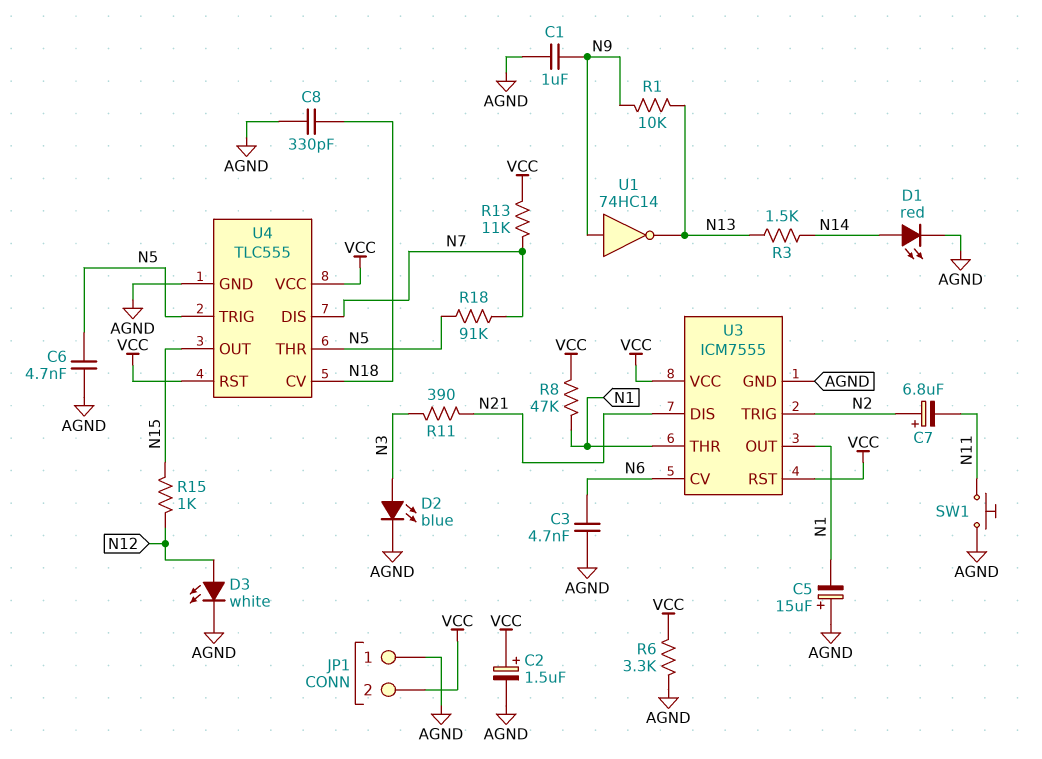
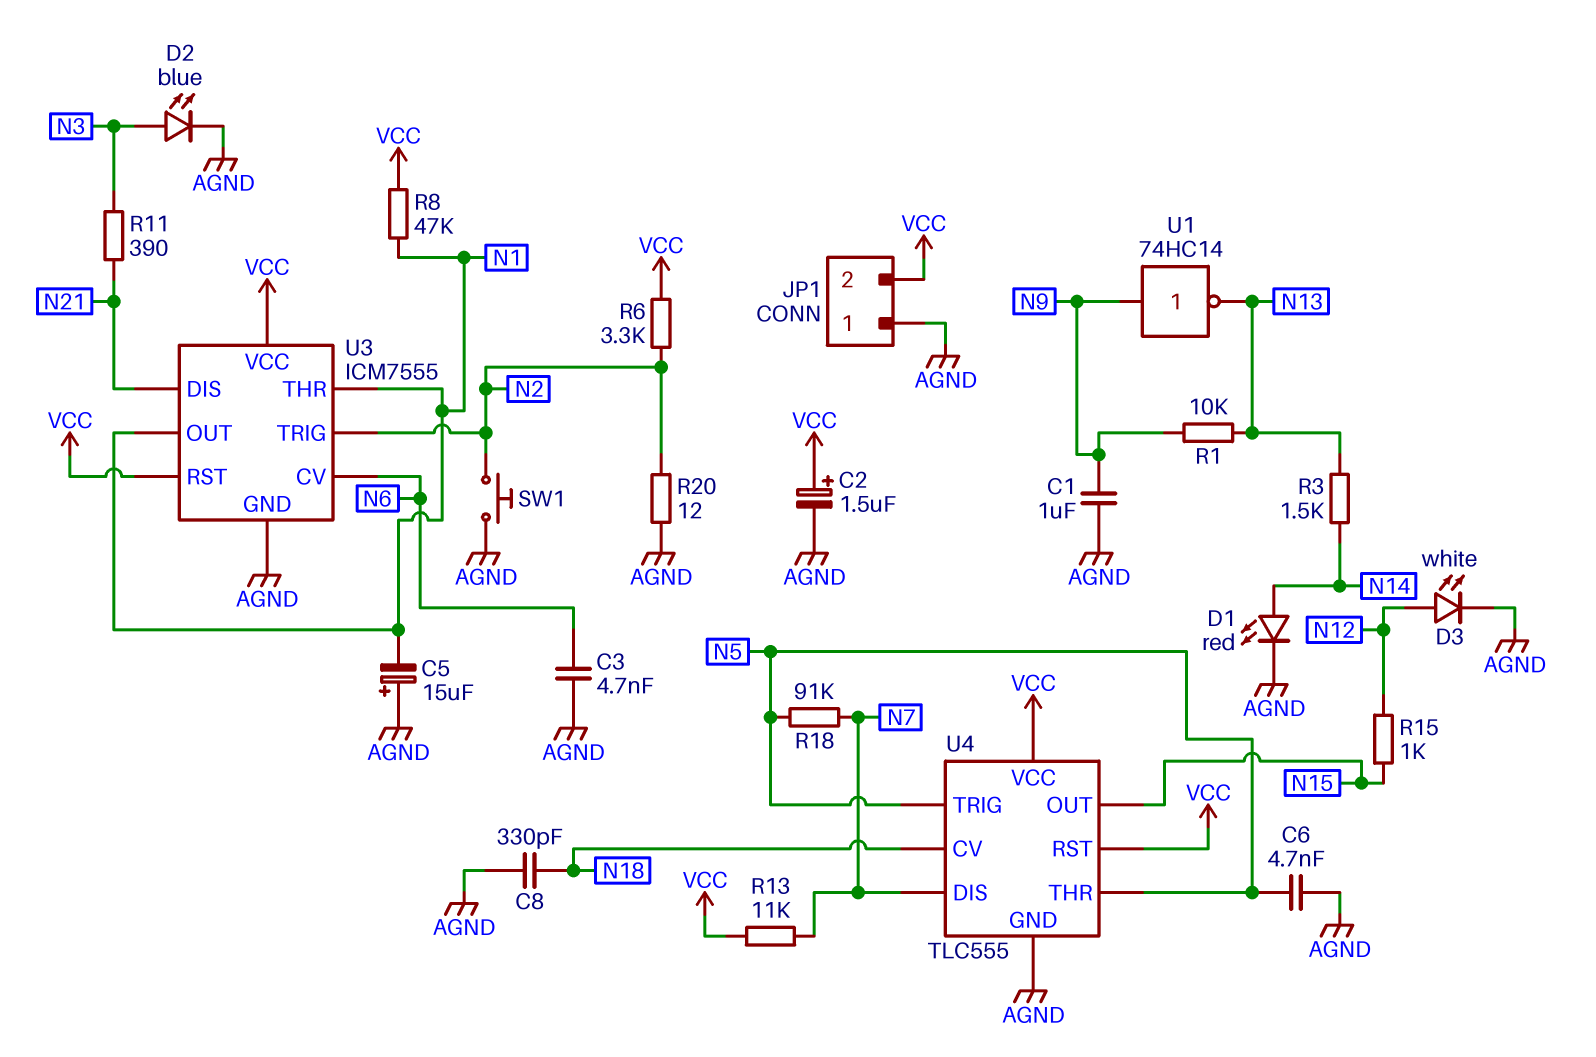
C7: 6.8uF (plus N2, minus N11) -> none
R6: 3.3k (AGND, VCC) -> 3.3k (N2, VCC)
R20: none -> 12 (AGND, N2)
SW1: button (AGND, N11) -> button (AGND, N2)

